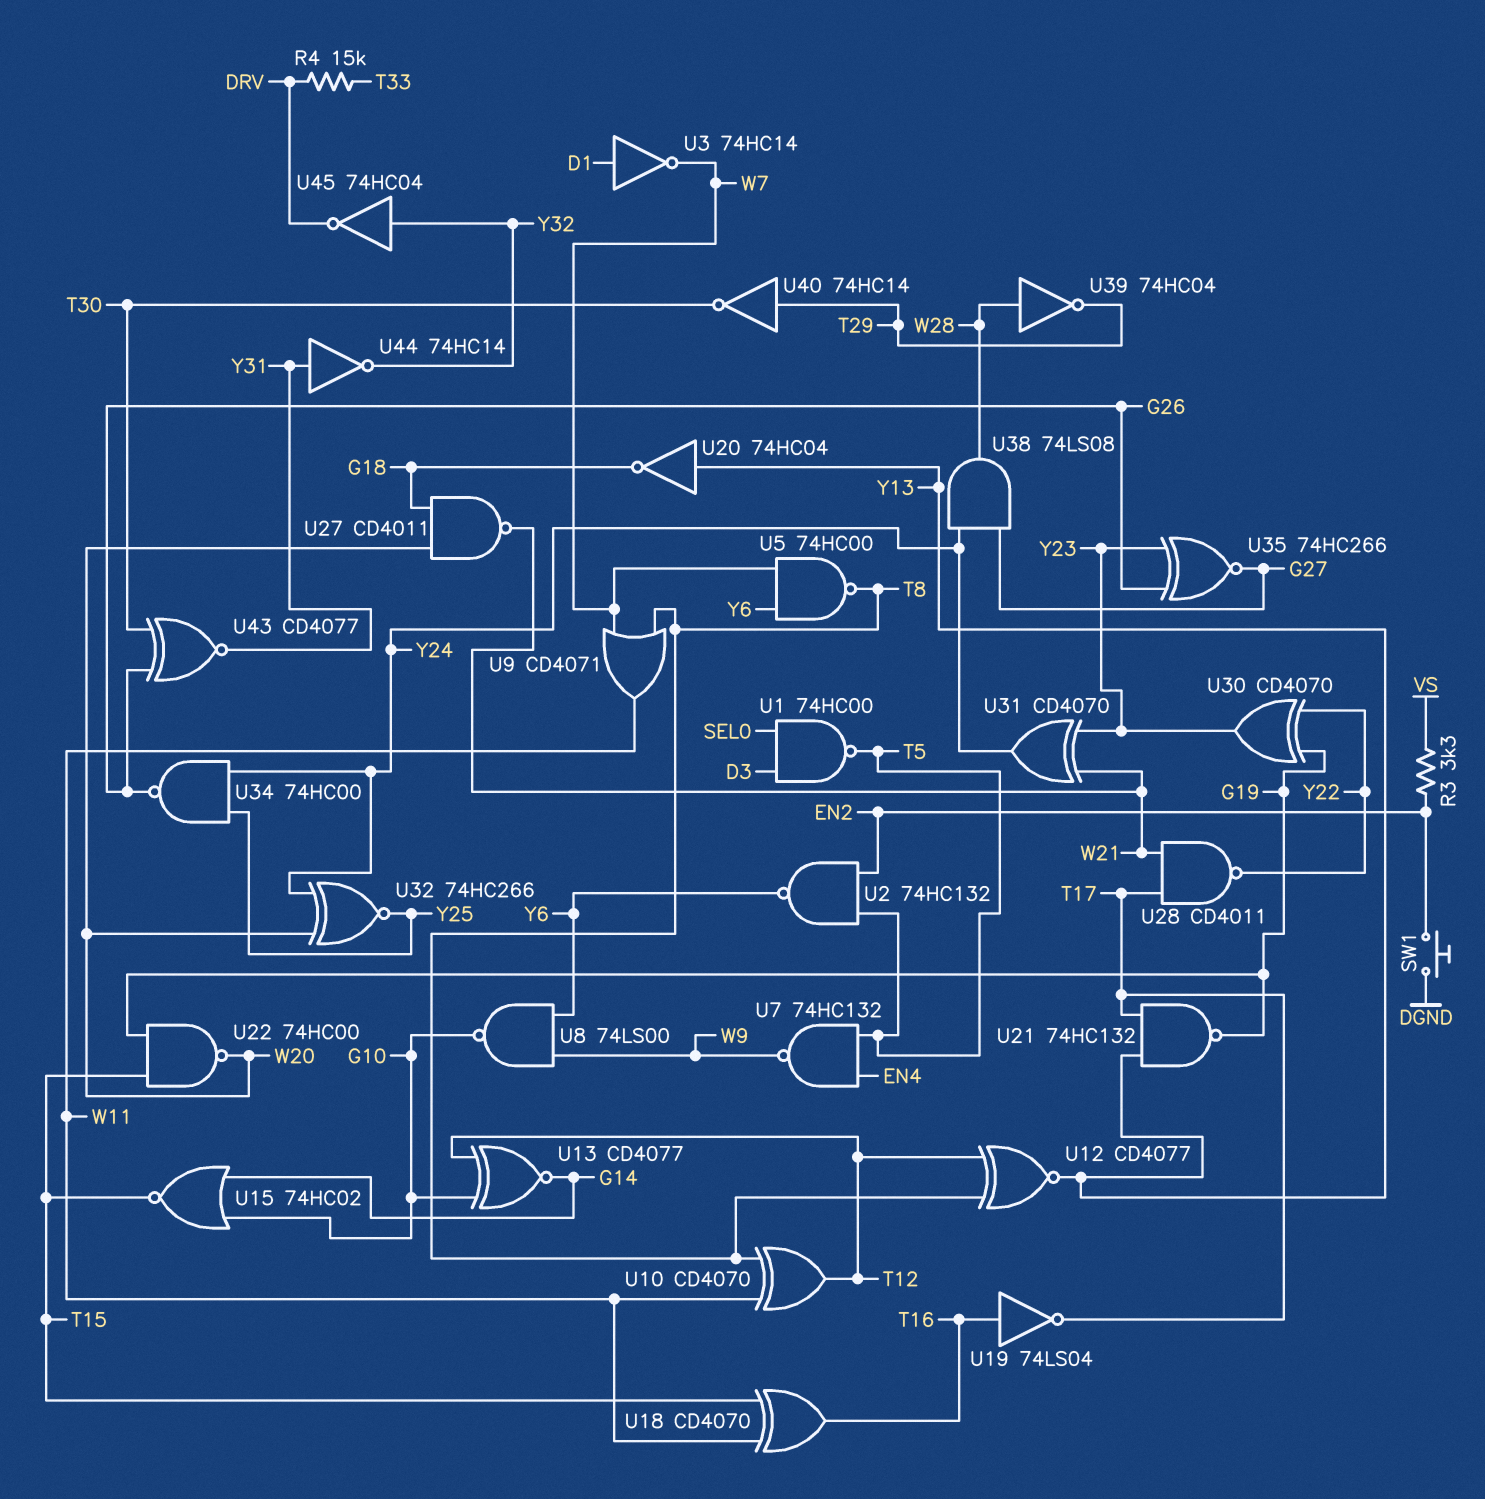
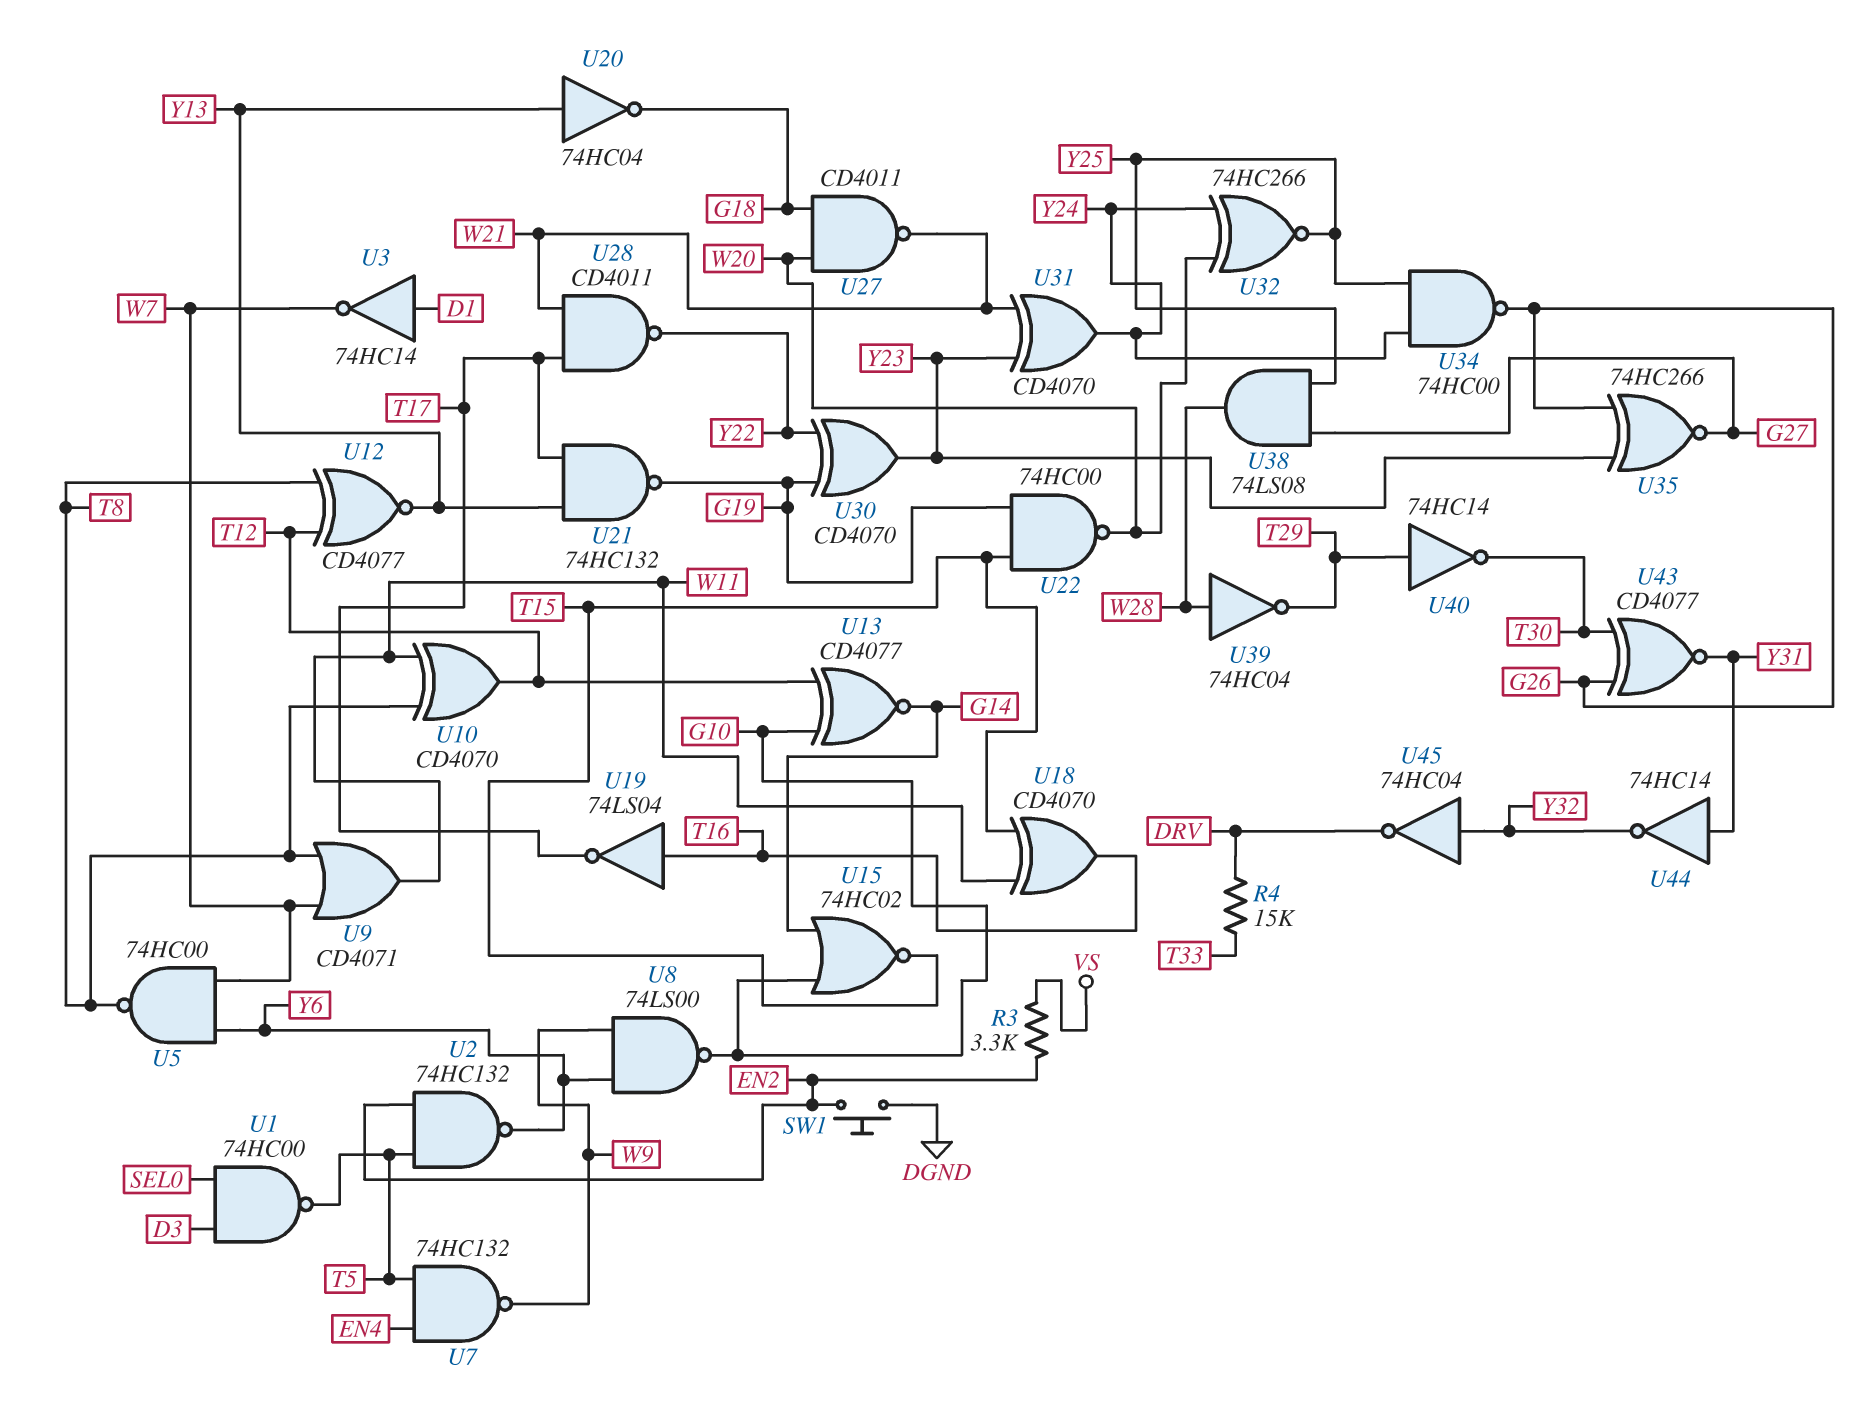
U38: AND 74LS08 (in G27, in Y24, out W28) -> AND 74LS08 (in G27, in Y25, out W28)

